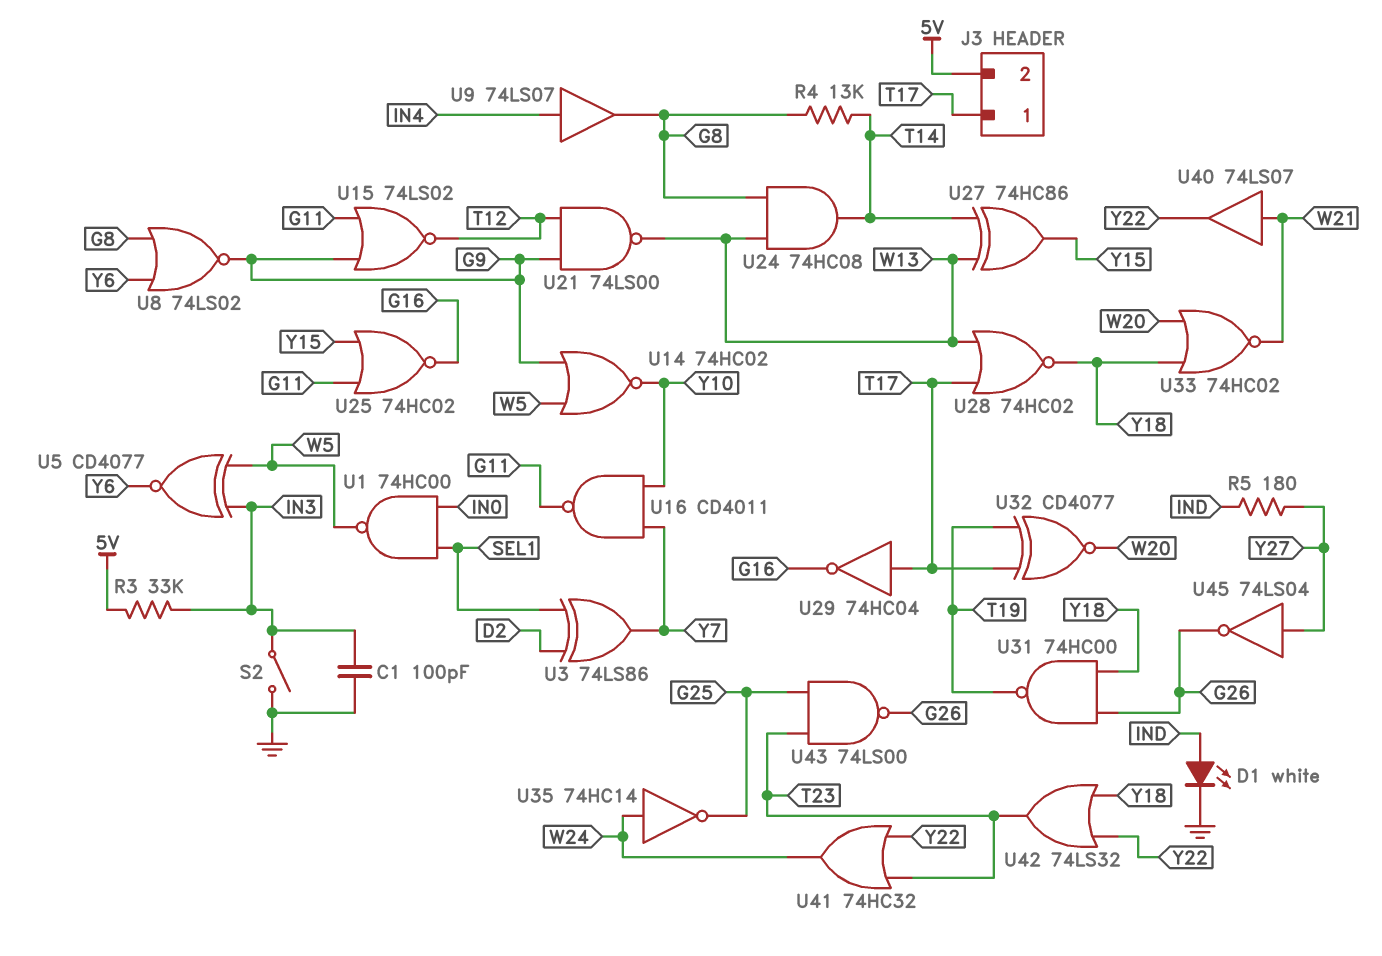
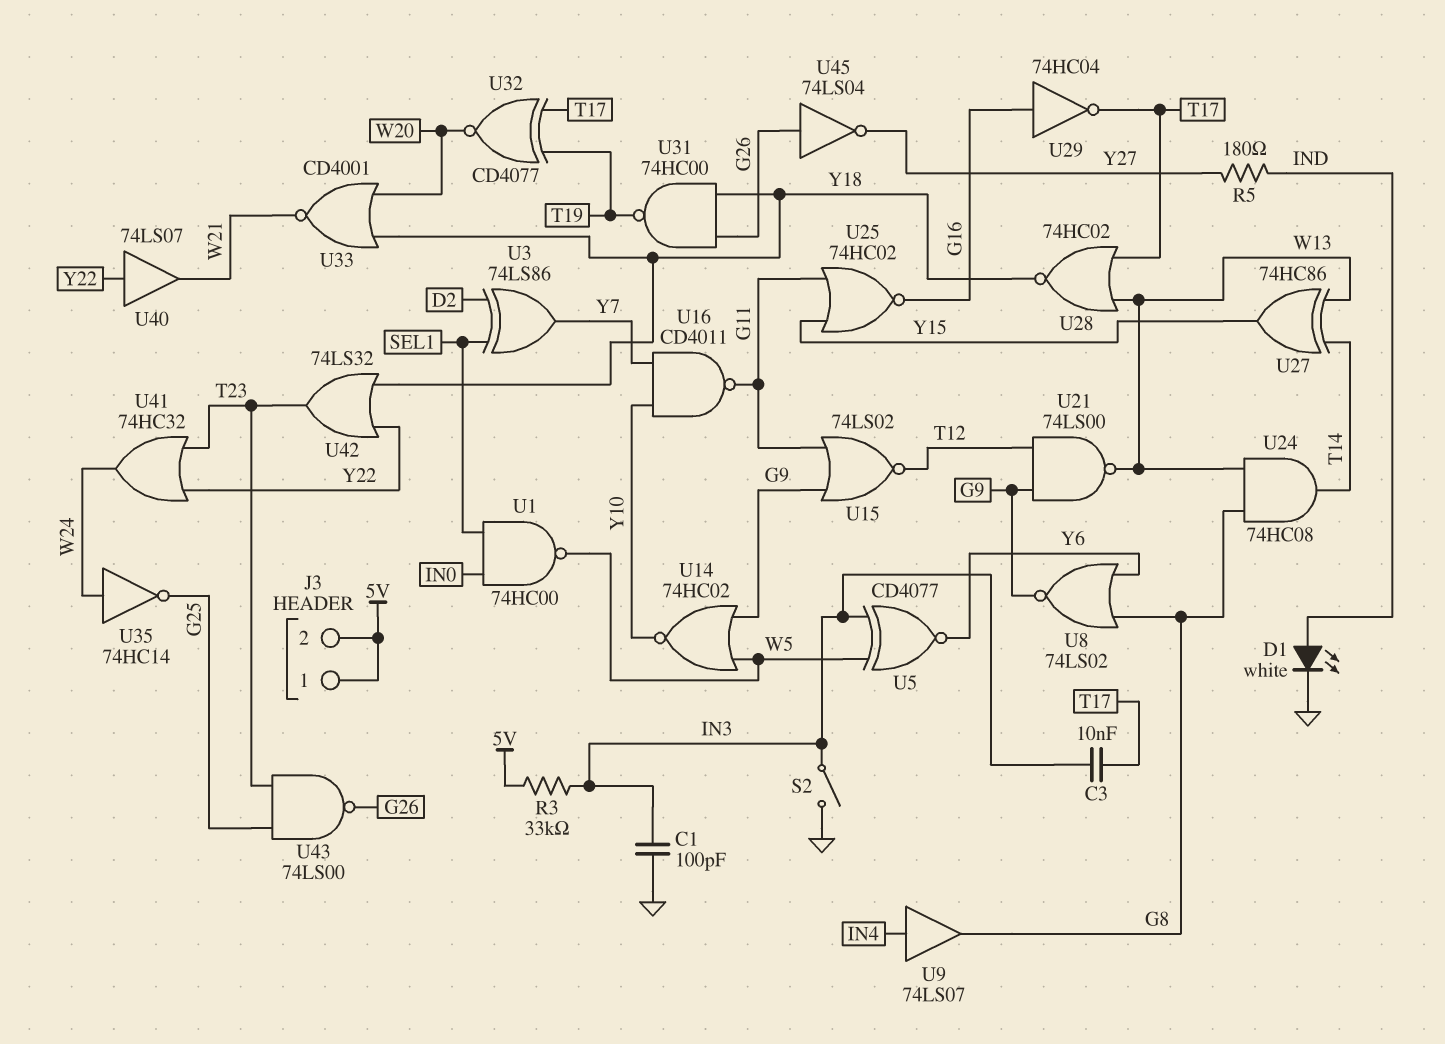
C3: none -> 10nF (IN3, T17)
J3 pin 1: T17 -> 5V
R4: 13k (G8, T14) -> none
U29: NOT 74HC04 (in T17, out G16) -> NOT 74HC04 (in G16, out T17)
U33: NOR 74HC02 (in W20, in Y18, out W21) -> NOR CD4001 (in W20, in Y18, out W21)
U40: buffer 74LS07 (in W21, out Y22) -> buffer 74LS07 (in Y22, out W21)
U45: NOT 74LS04 (in Y27, out G26) -> NOT 74LS04 (in G26, out Y27)

